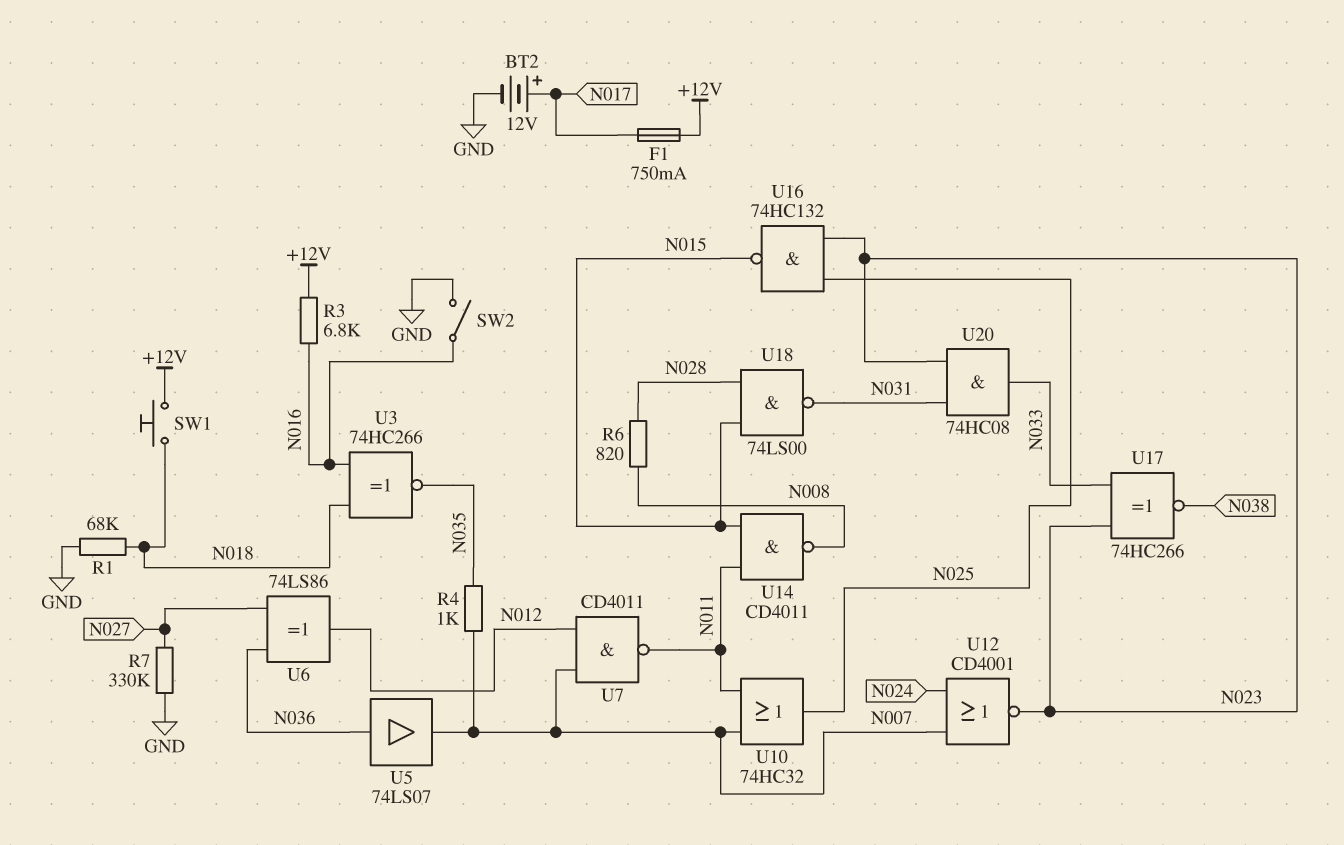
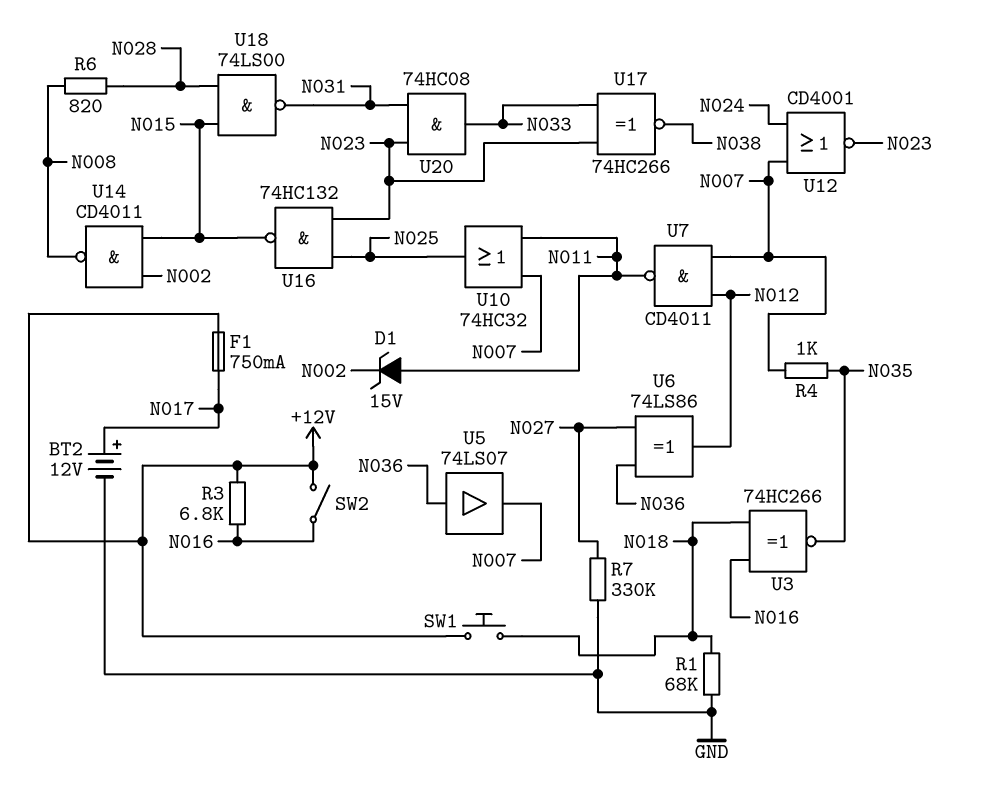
D1: none -> zener 15V (A N011, K N002)
SW2: switch (GND, N016) -> switch (+12V, N016)
U14: NAND CD4011 (in N011, in N015, out N008) -> NAND CD4011 (in N002, in N015, out N008)

